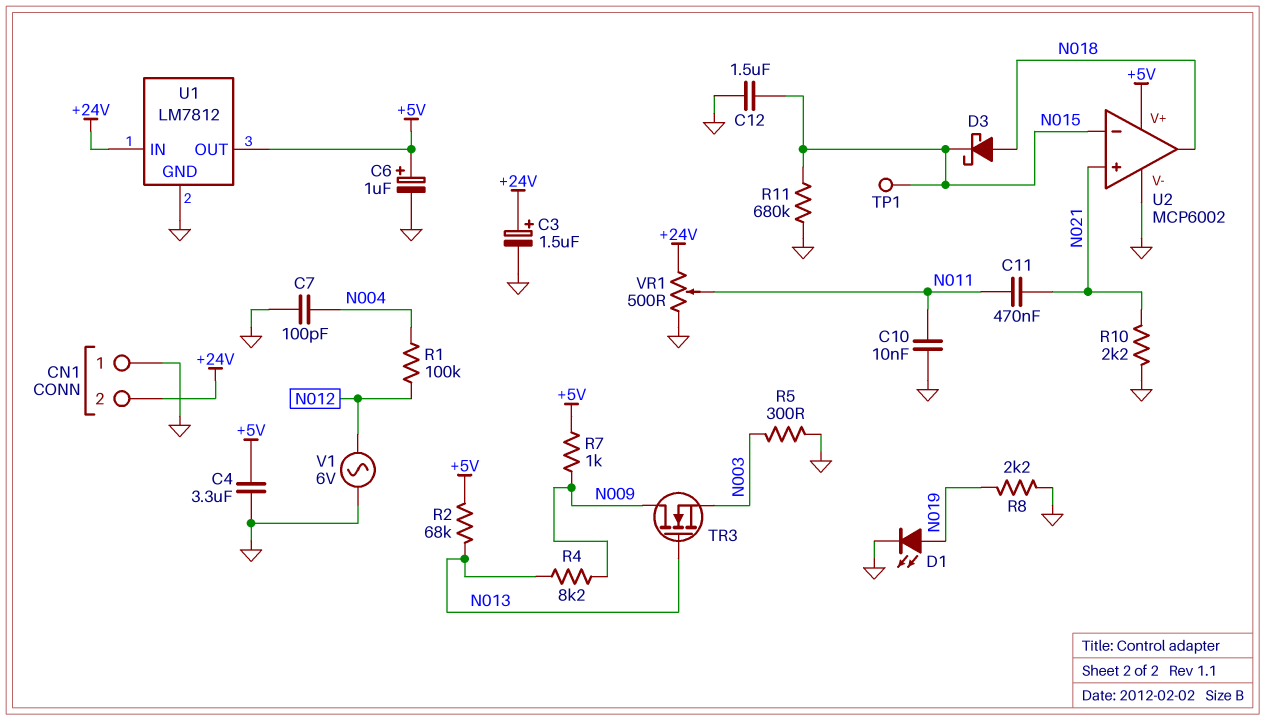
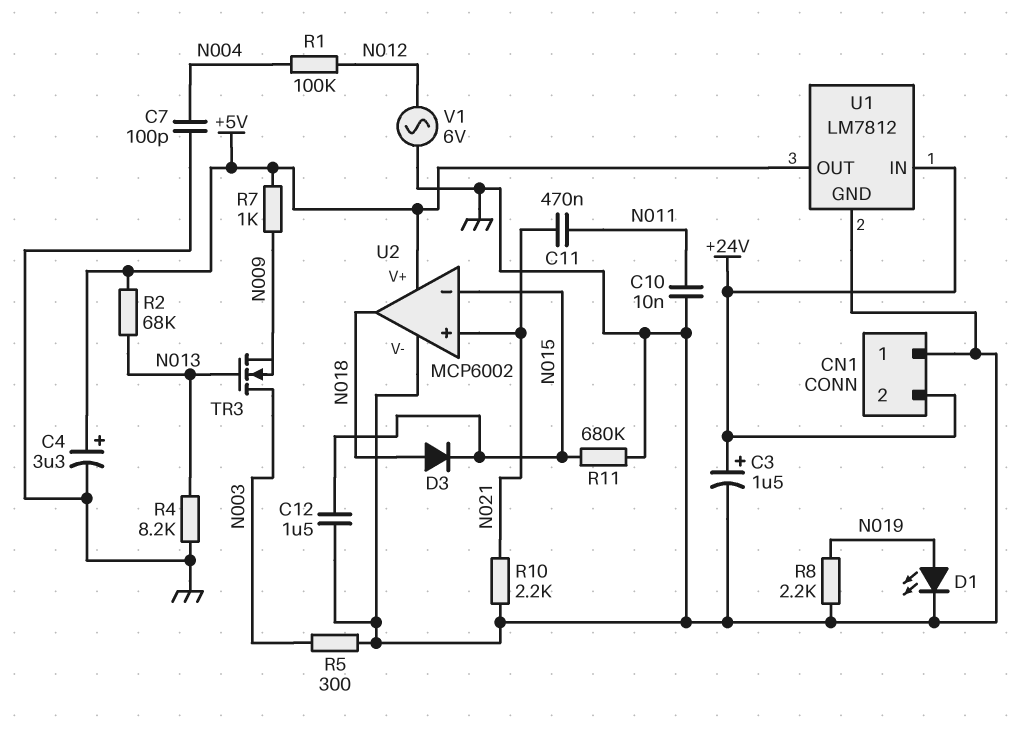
C4: 3.3uF (+5V, GND) -> 3.3uF (plus +5V, minus GND)
C6: 1uF (plus +5V, minus GND) -> none
D3: schottky (A N018, K N015) -> diode (A N018, K N015)
R4: 8.2k (N009, N013) -> 8.2k (GND, N013)
TP1: test point (N015) -> none
TR3: NMOS (G N013, D N009, S N003) -> NMOS (G N013, D N003, S N009)
VR1: 500 (+24V, GND, wiper N011) -> none

